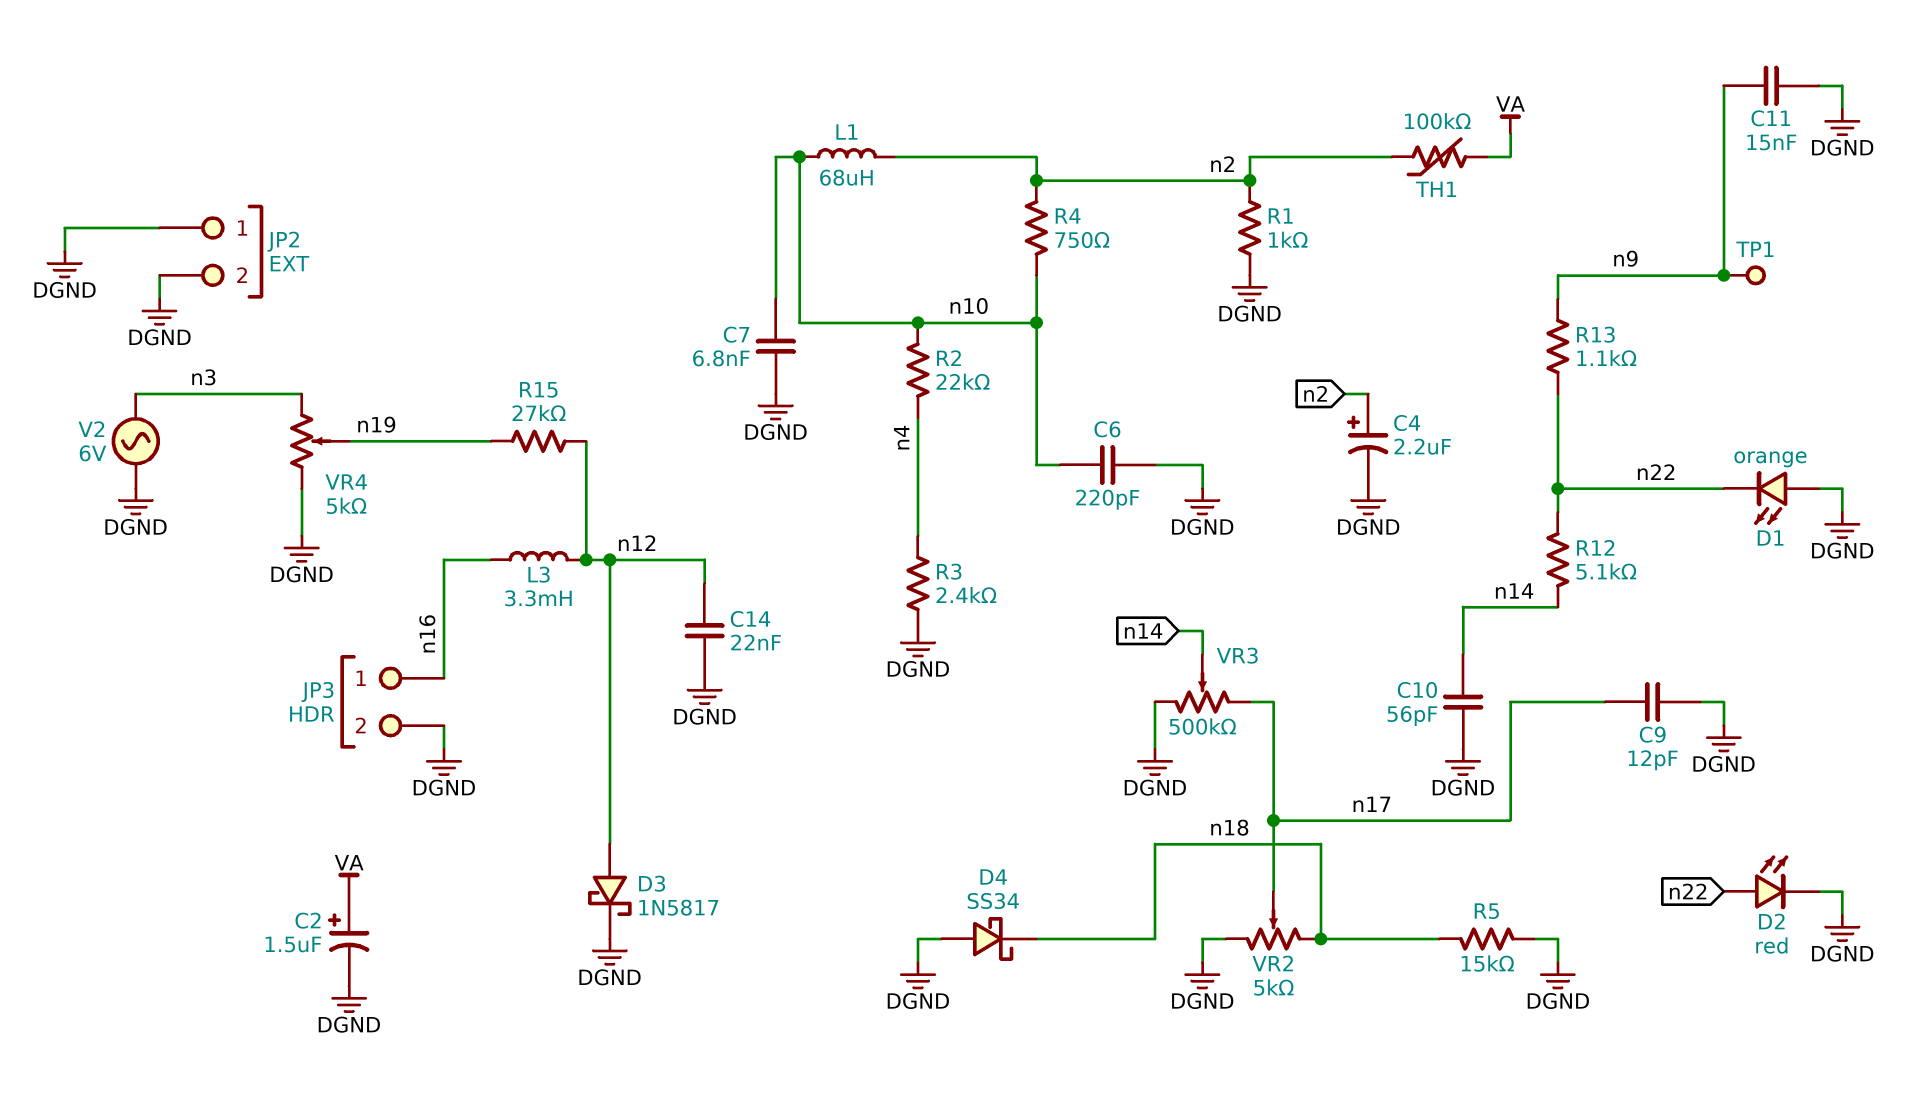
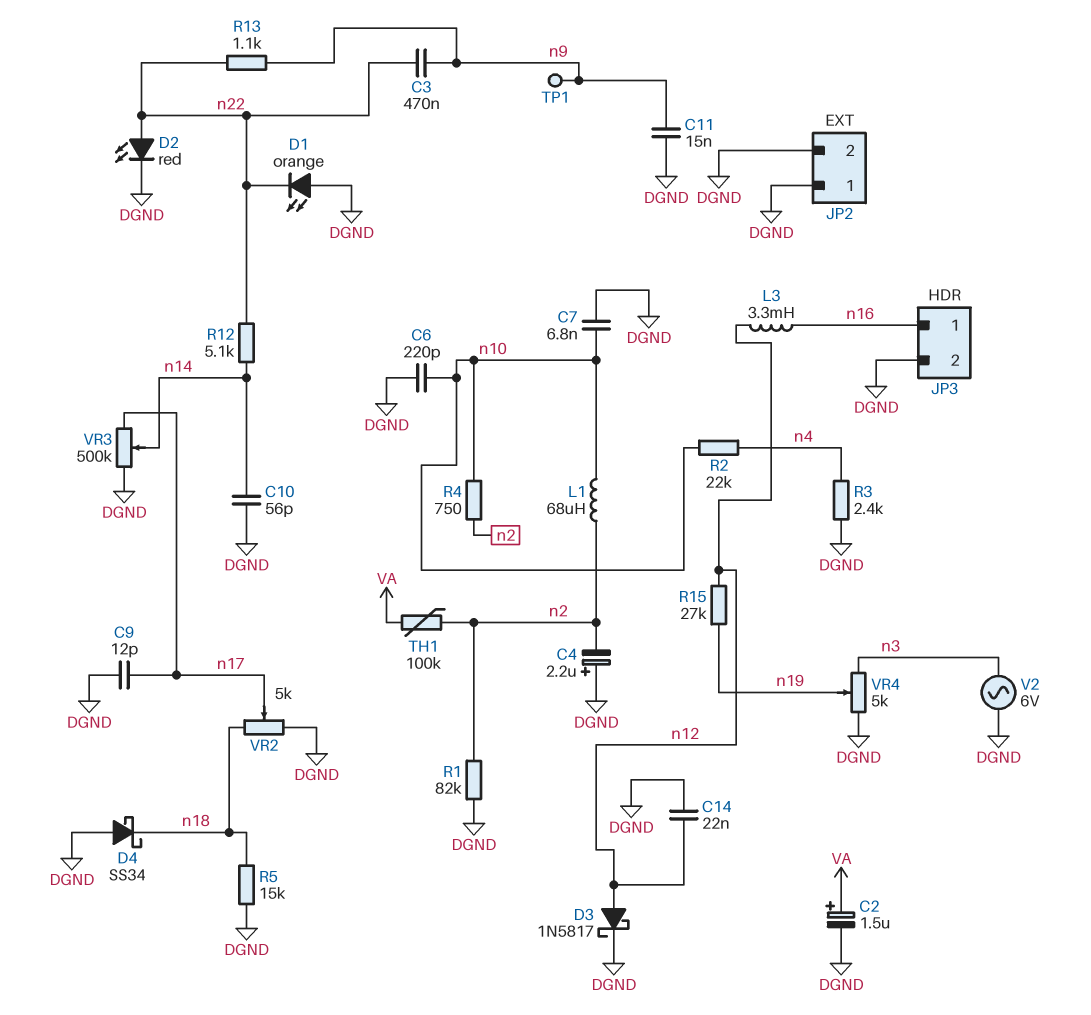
C3: none -> 470nF (n9, n22)
C4: 2.2uF (plus n2, minus DGND) -> 2.2uF (plus DGND, minus n2)
R1: 1k (DGND, n2) -> 82k (DGND, n2)

